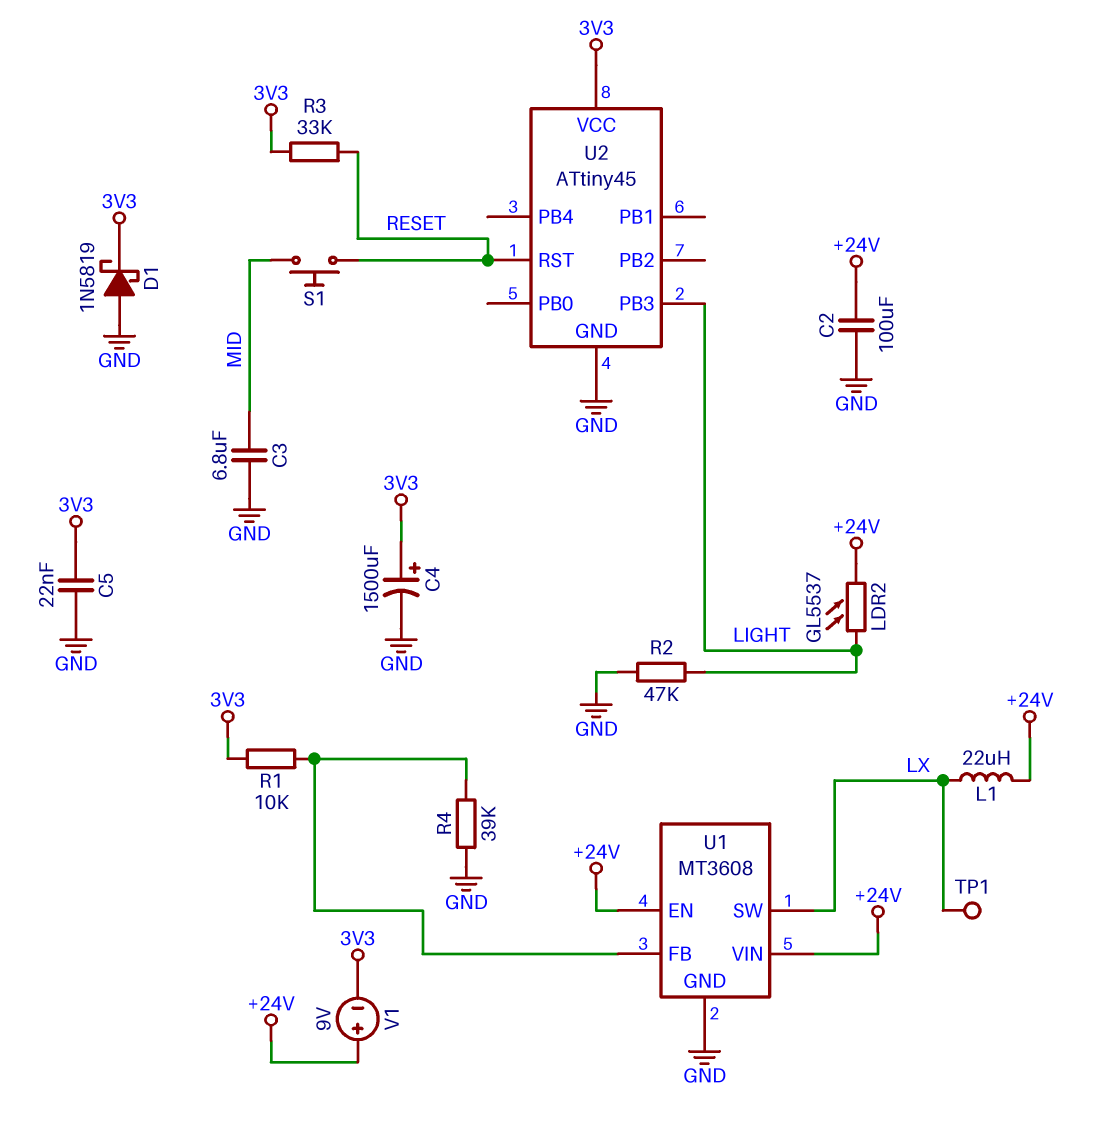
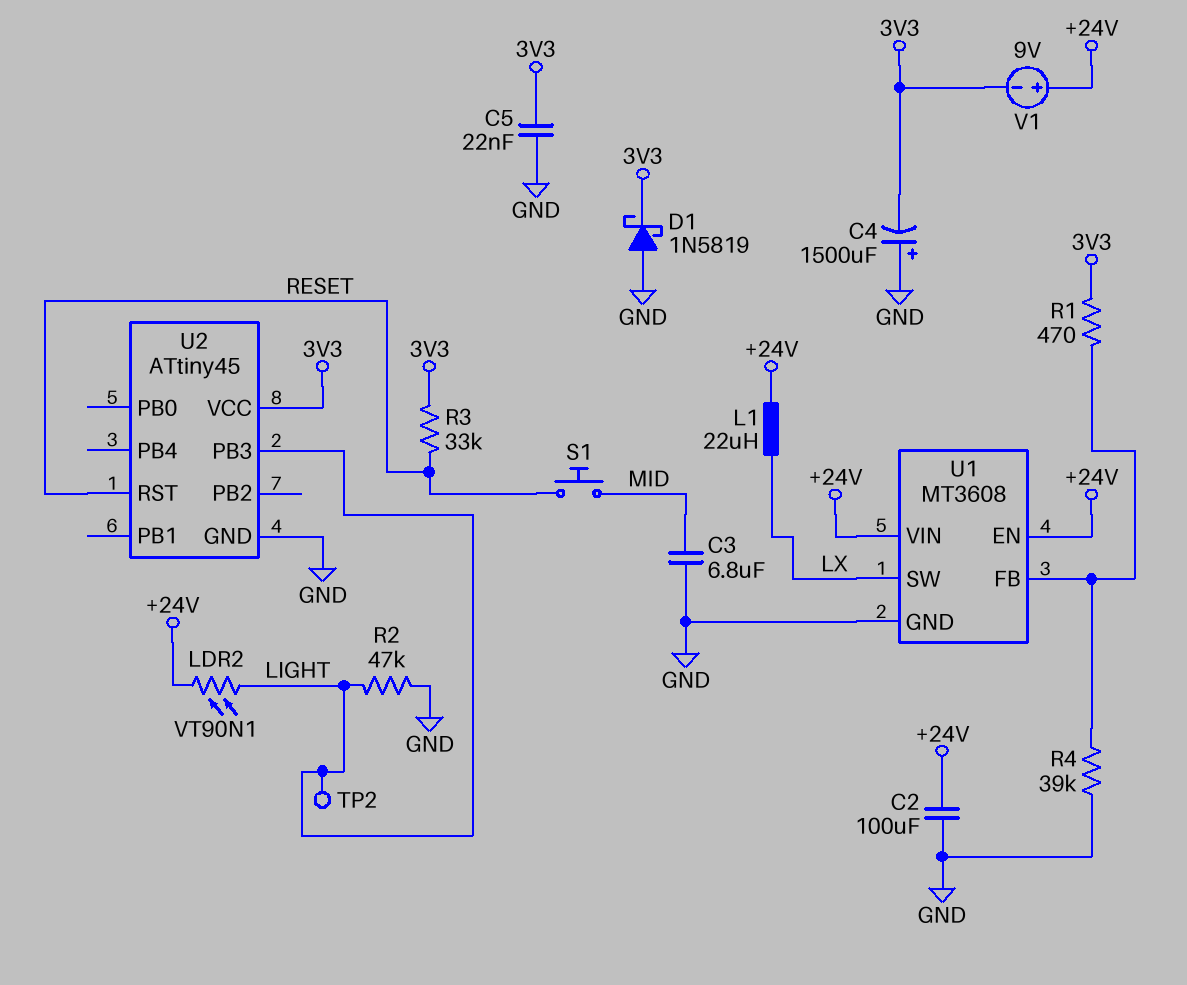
C4: 1500uF (plus 3V3, minus GND) -> 1500uF (plus GND, minus 3V3)
LDR2: GL5537 (+24V, LIGHT) -> VT90N1 (+24V, LIGHT)
R1: 10k (3V3, U1/FB) -> 470 (3V3, U1/FB)
TP1: test point (LX) -> none
TP2: none -> test point (LIGHT)

